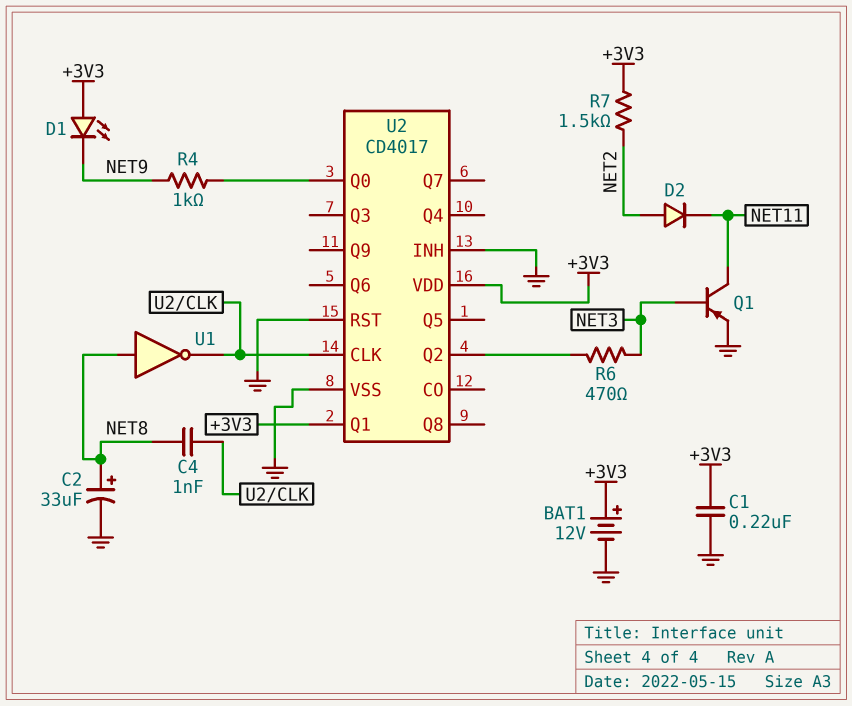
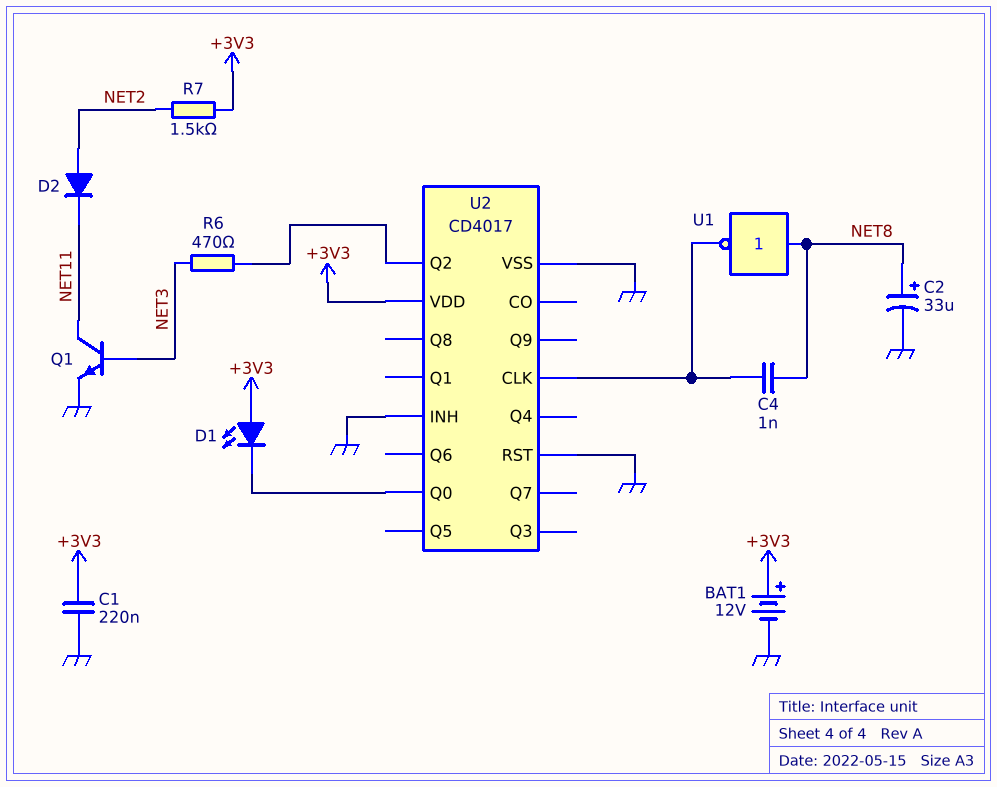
D1: LED (A +3V3, K NET9) -> LED (A +3V3, K U2/Q0)
Q1: PNP (B NET3, C NET11, E GND) -> NPN (B NET3, C NET11, E GND)
R4: 1k (NET9, U2/Q0) -> none
U2 pin Q1: +3V3 -> none

